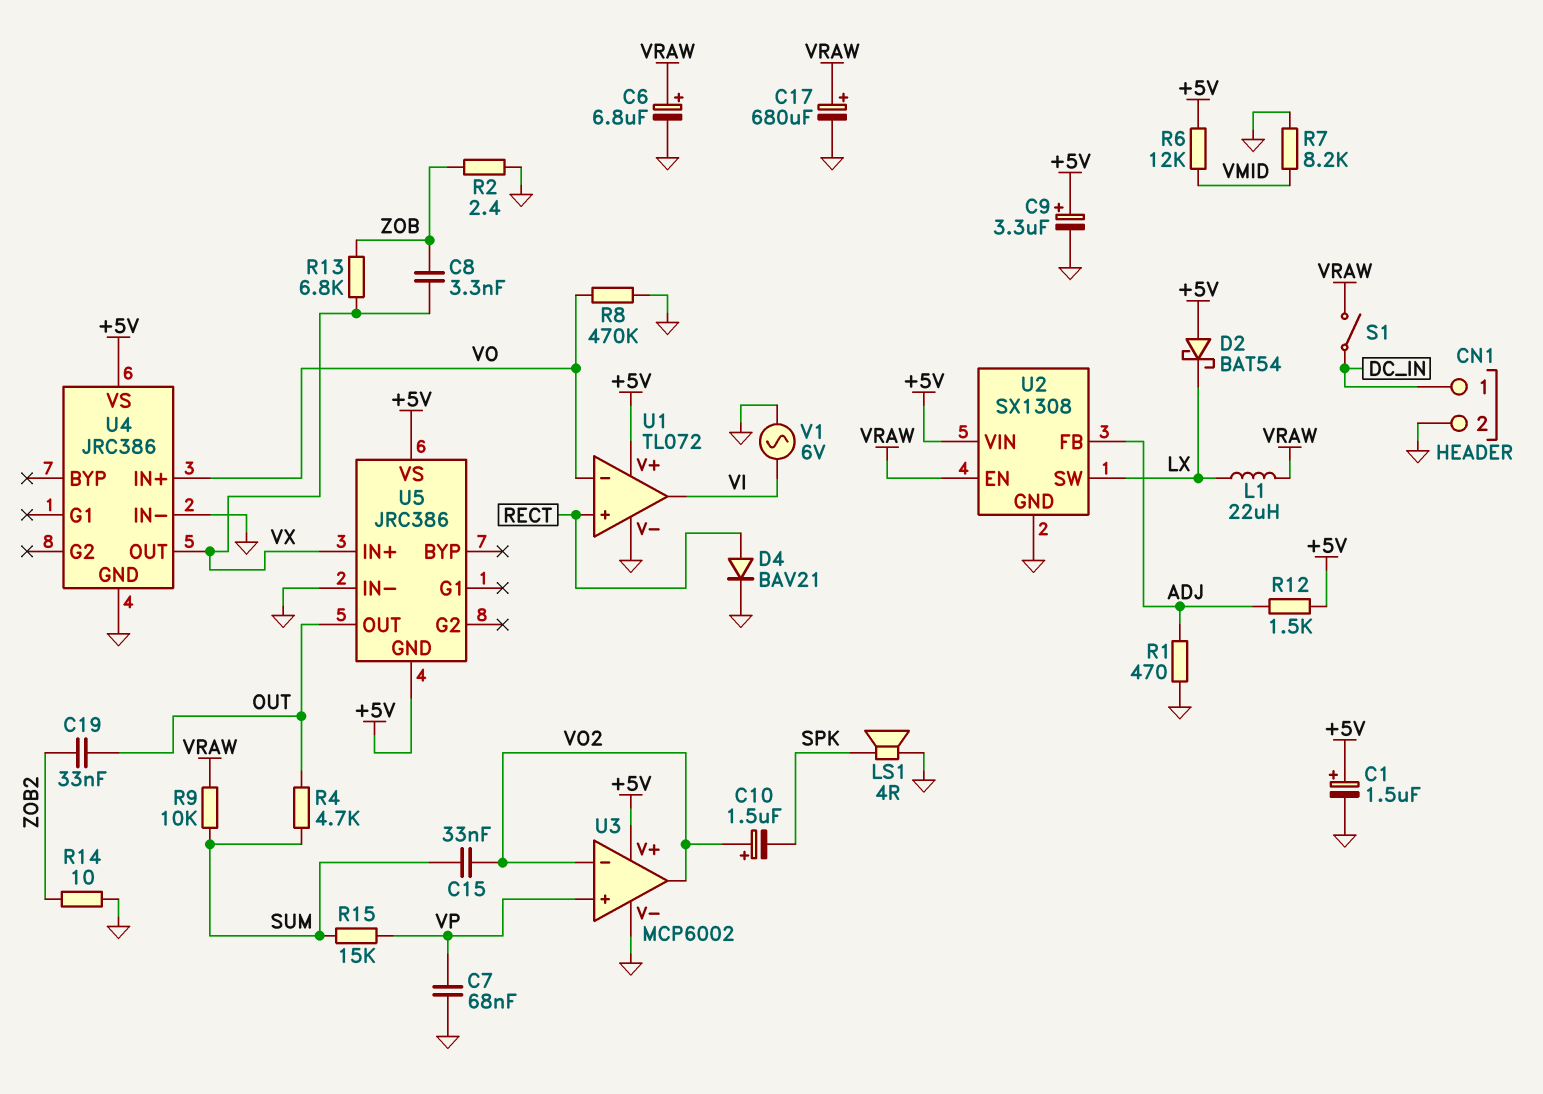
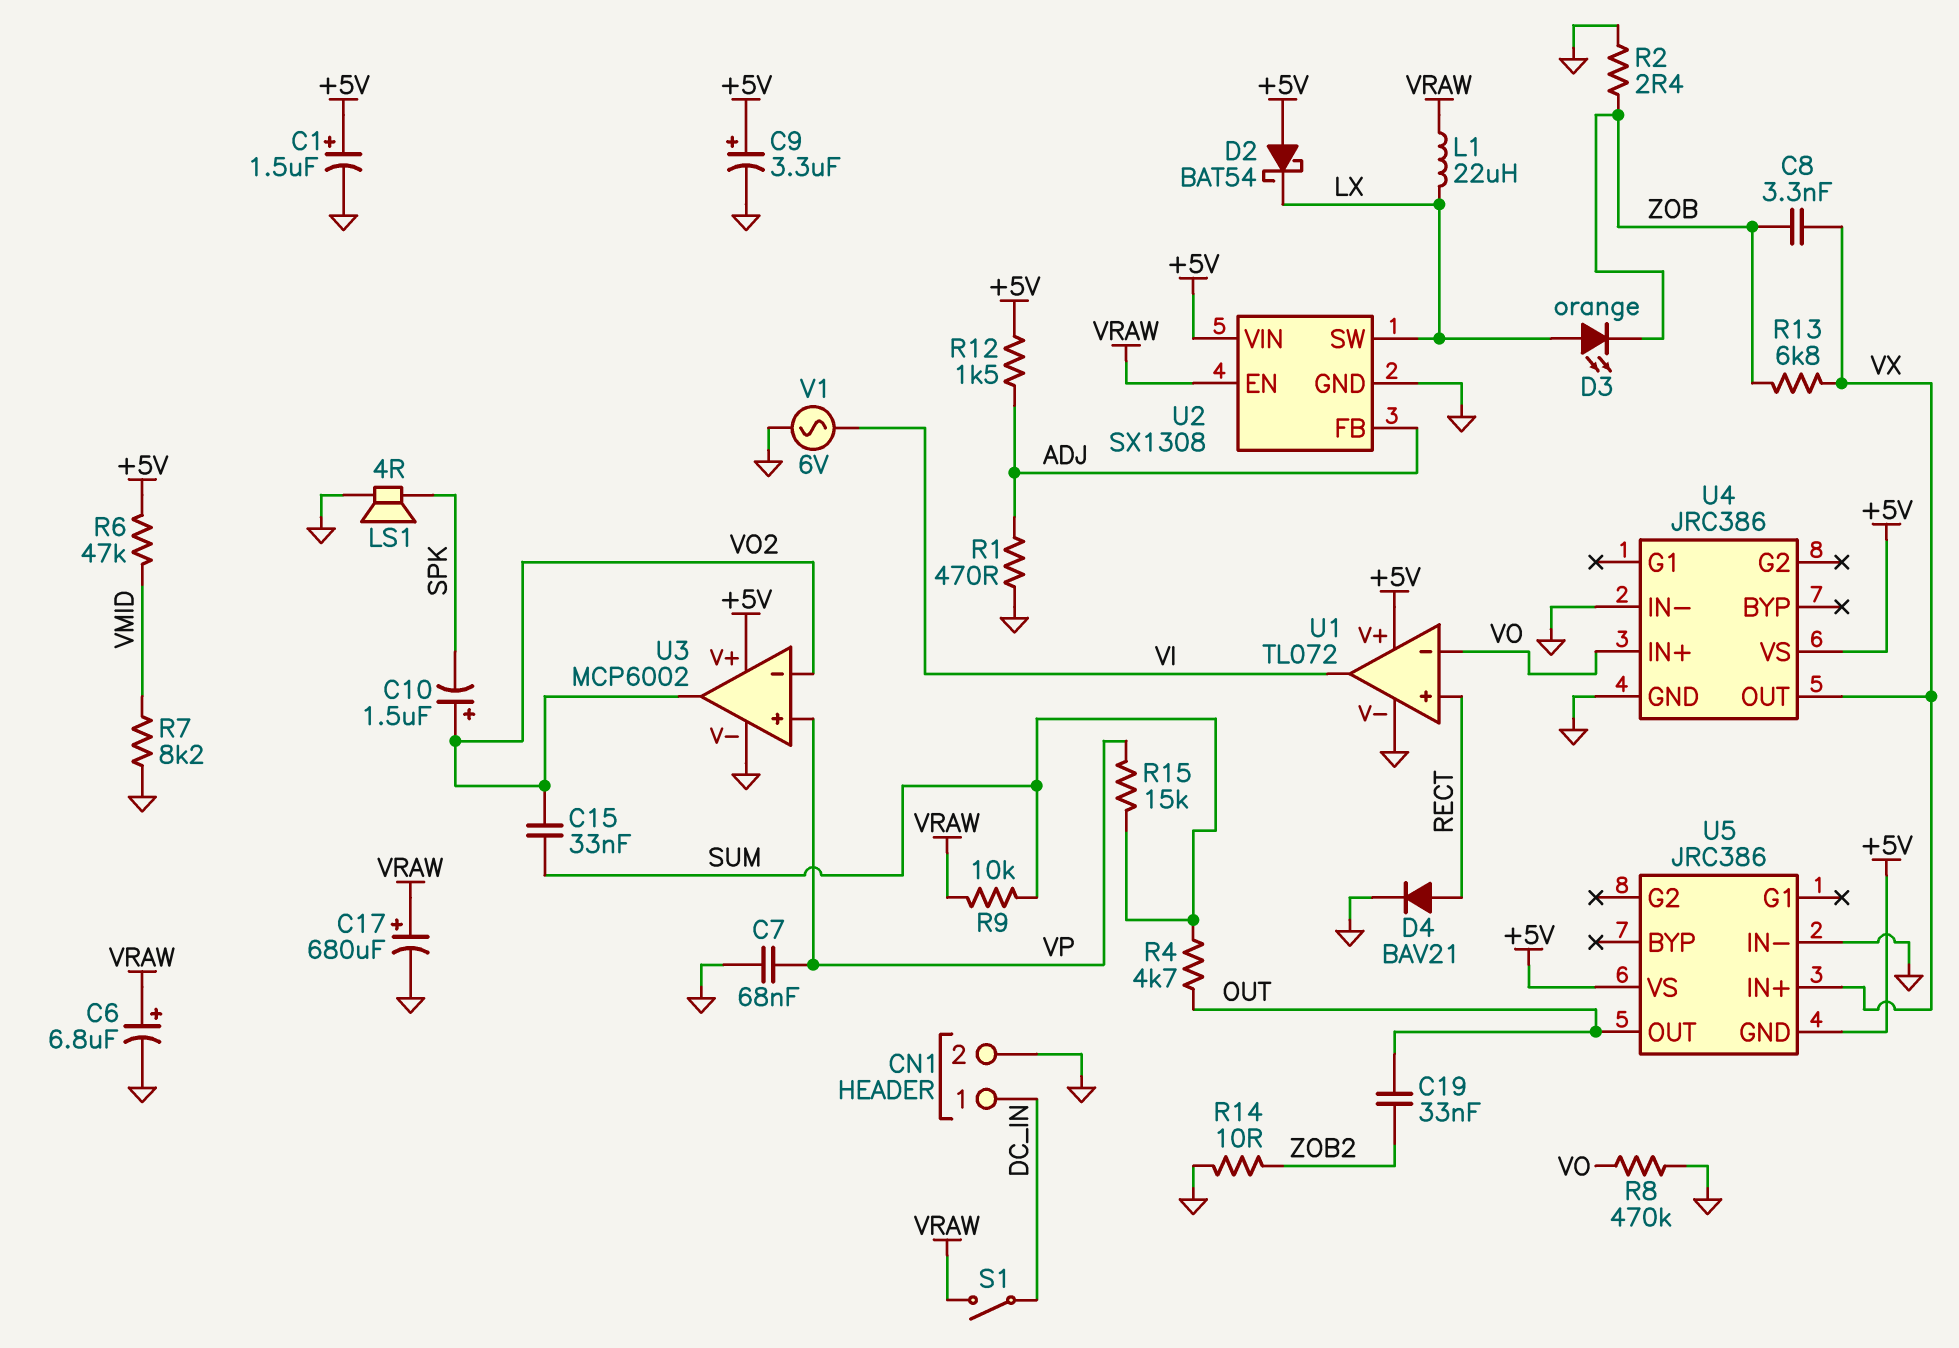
D3: none -> LED orange (A LX, K ZOB)
R6: 12k (+5V, VMID) -> 47k (+5V, VMID)

